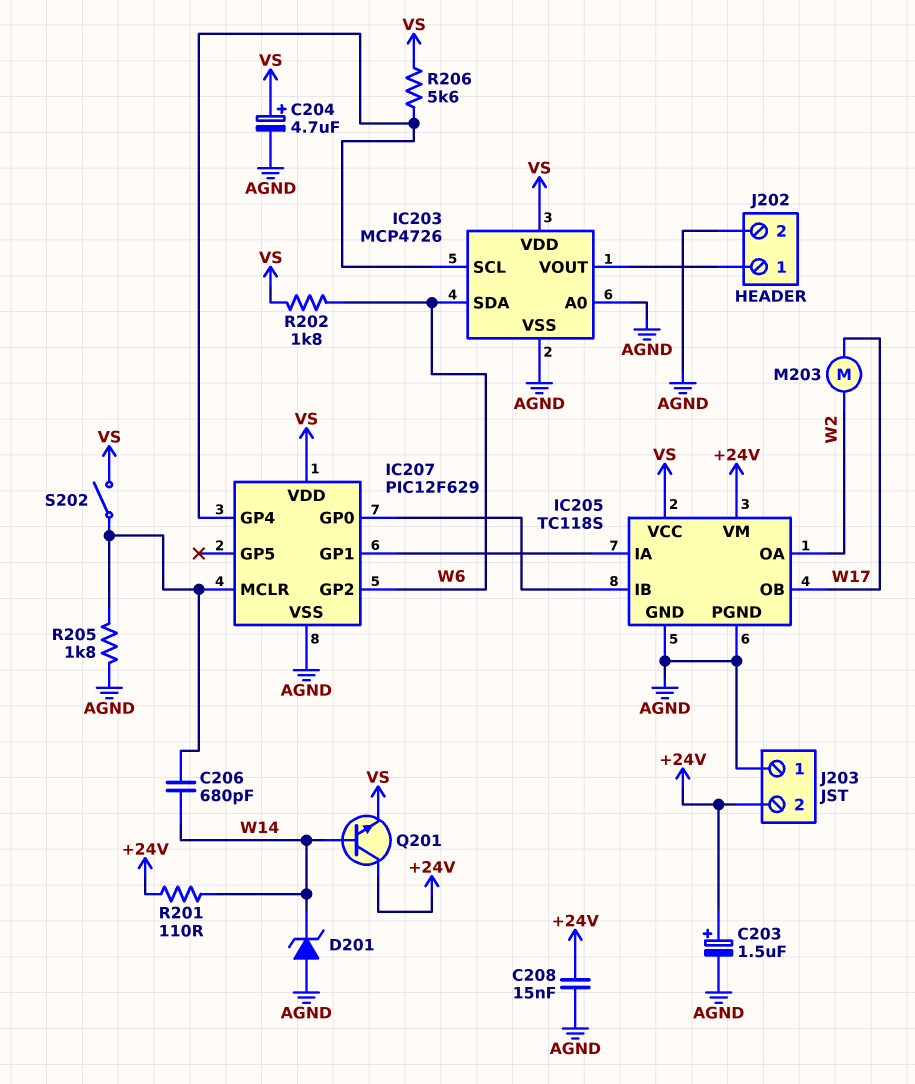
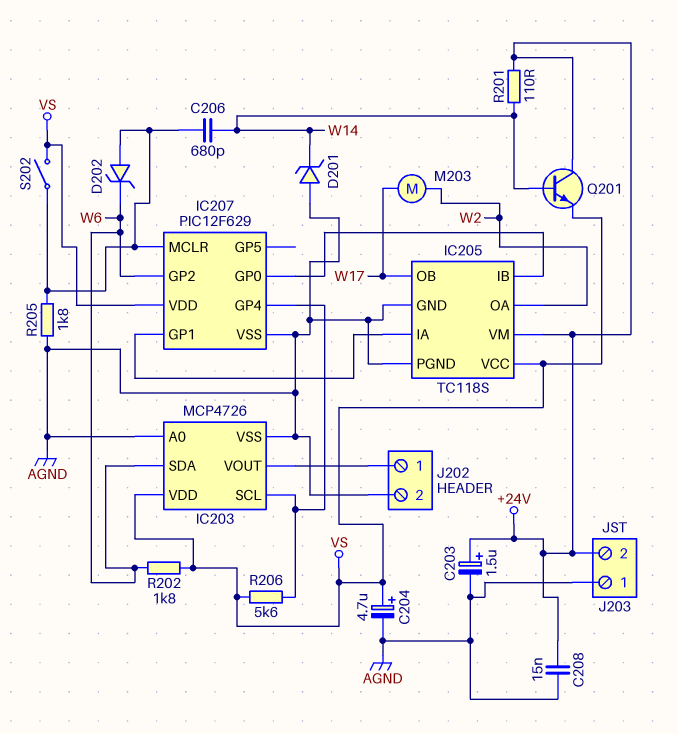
D202: none -> zener (A IC207/MCLR, K W6)

